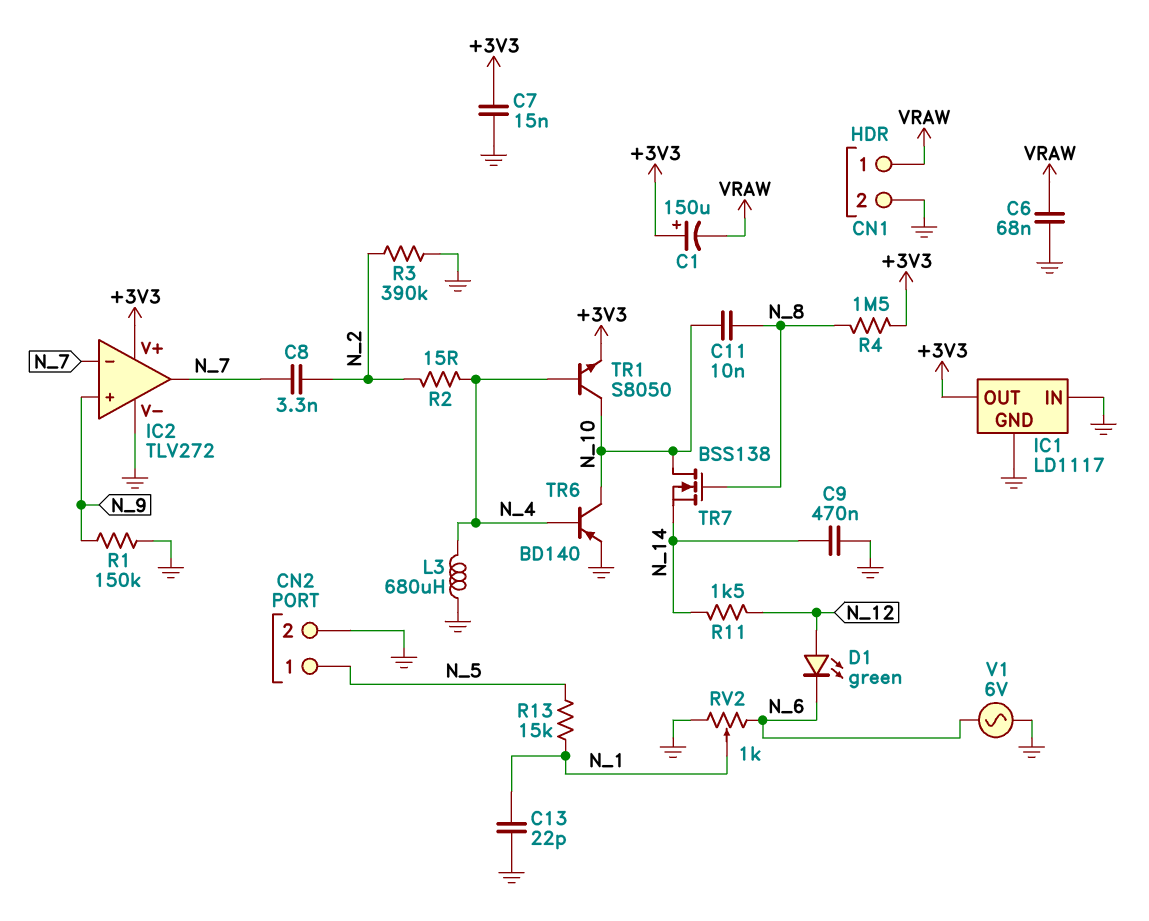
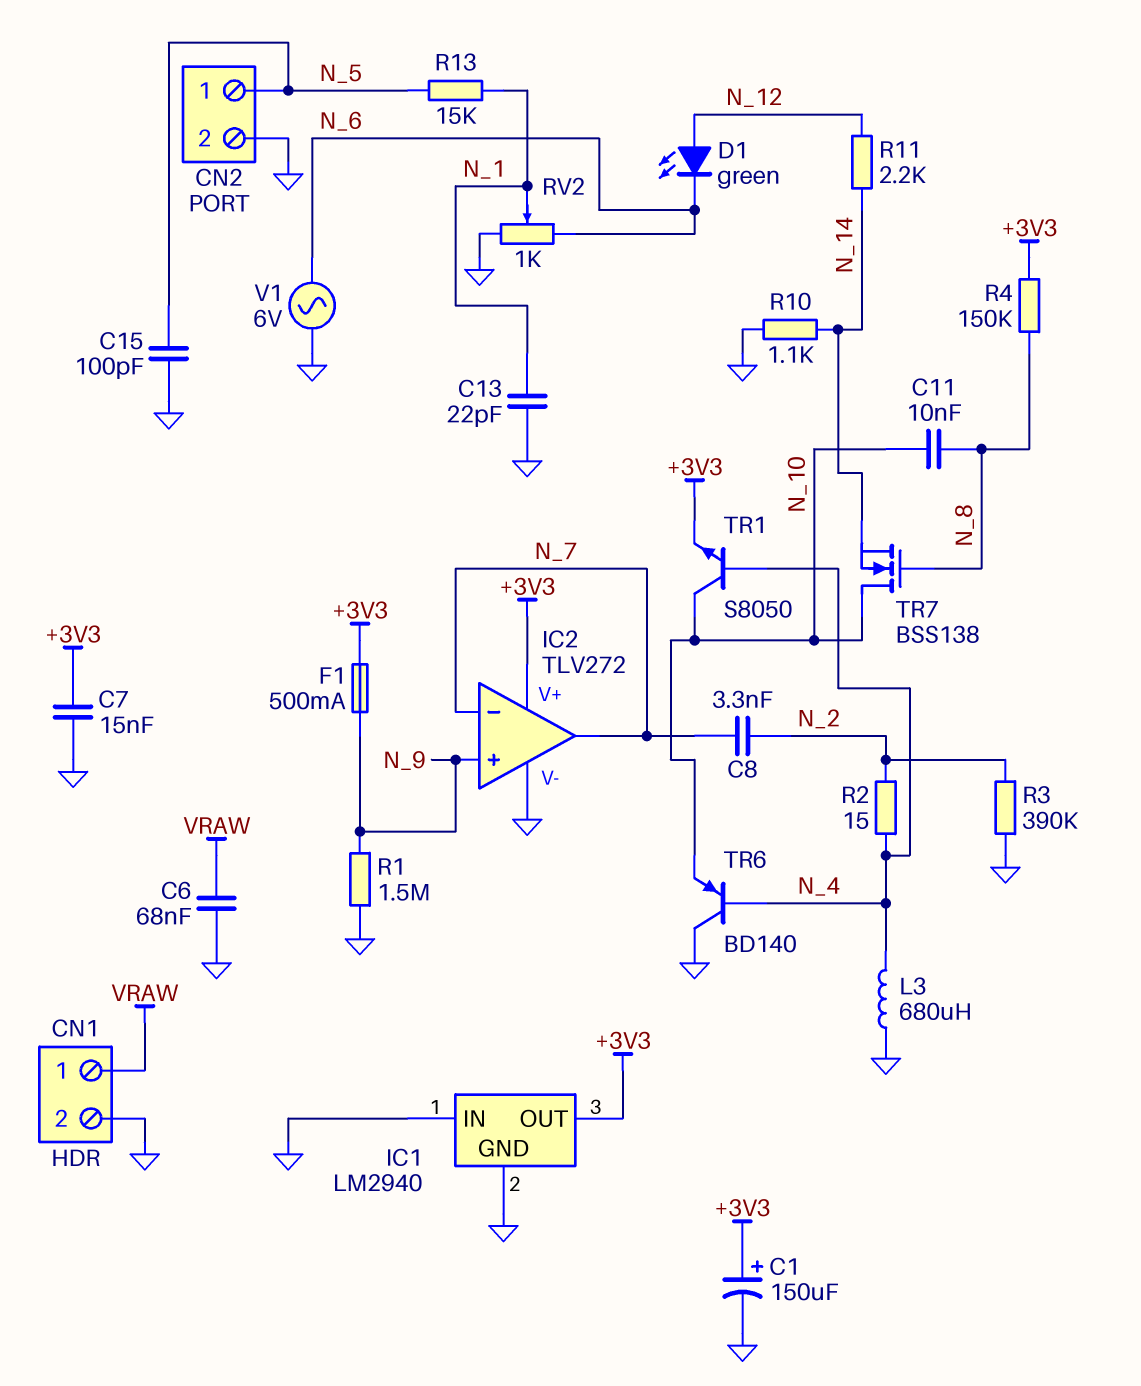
C1: 150uF (plus +3V3, minus VRAW) -> 150uF (plus +3V3, minus GND)
C9: 470nF (GND, N_14) -> none
C15: none -> 100pF (GND, N_5)
F1: none -> 500mA (+3V3, N_9)
IC1: LD1117 -> LM2940
R1: 150k (GND, N_9) -> 1.5M (GND, N_9)
R4: 1.5M (+3V3, N_8) -> 150k (+3V3, N_8)
R10: none -> 1.1k (GND, N_14)
R11: 1.5k (N_12, N_14) -> 2.2k (N_12, N_14)
TR6: PNP BD140 (B N_4, C N_10, E GND) -> PNP BD140 (B N_4, C GND, E N_10)

